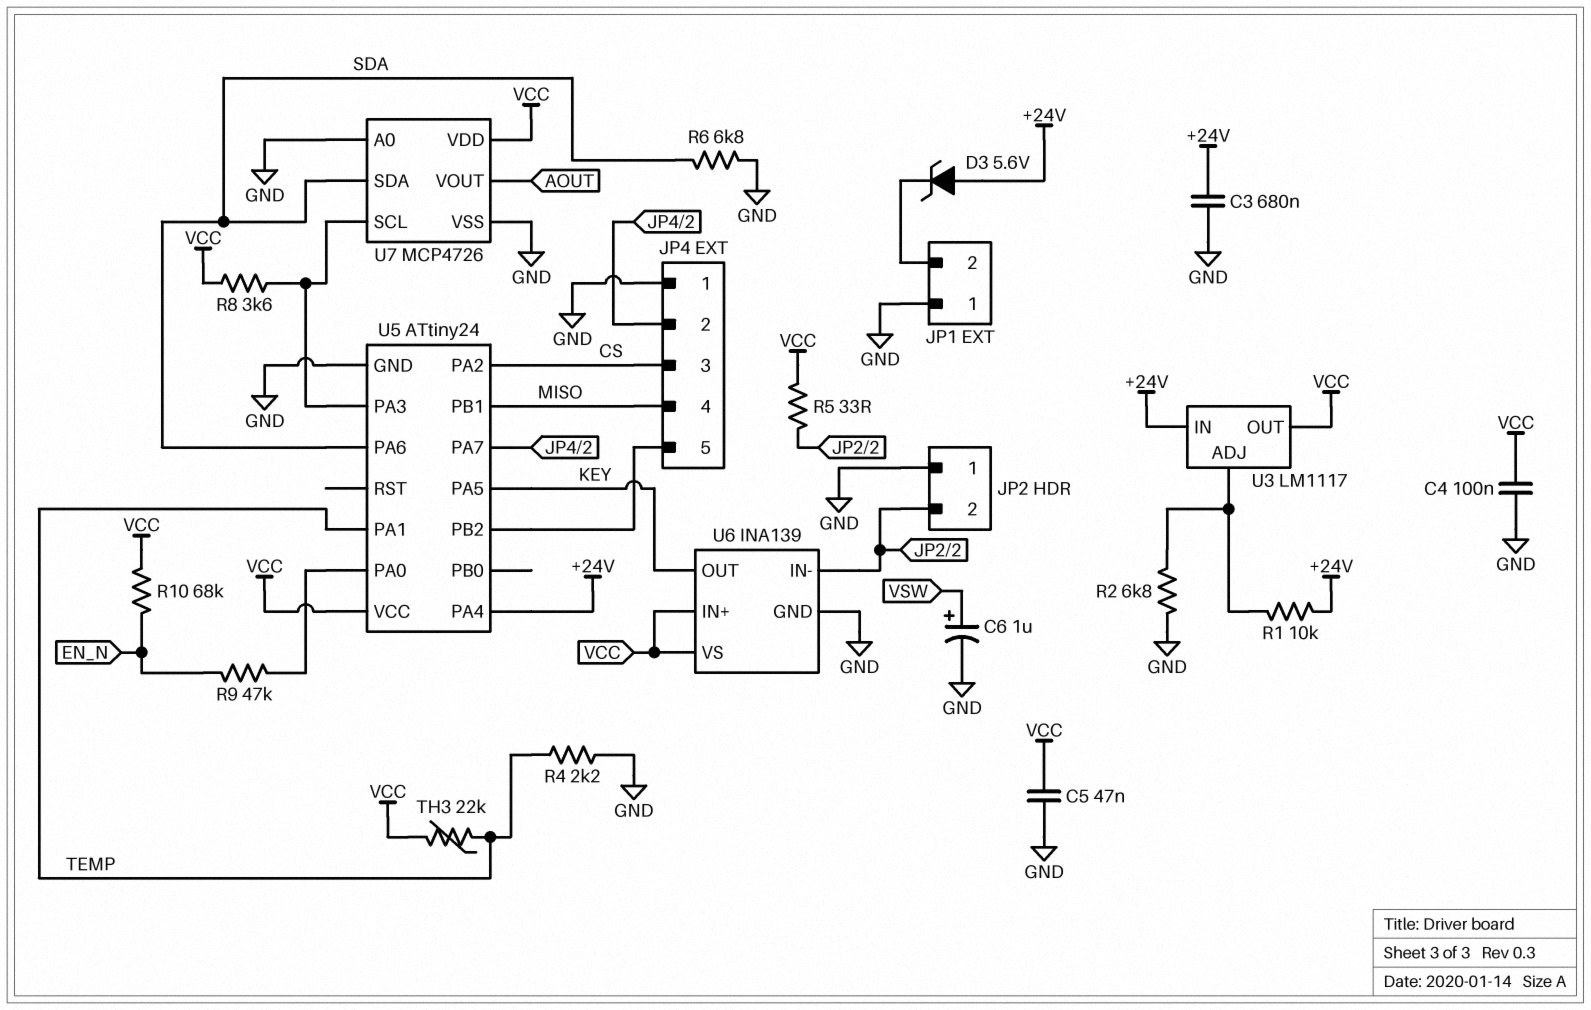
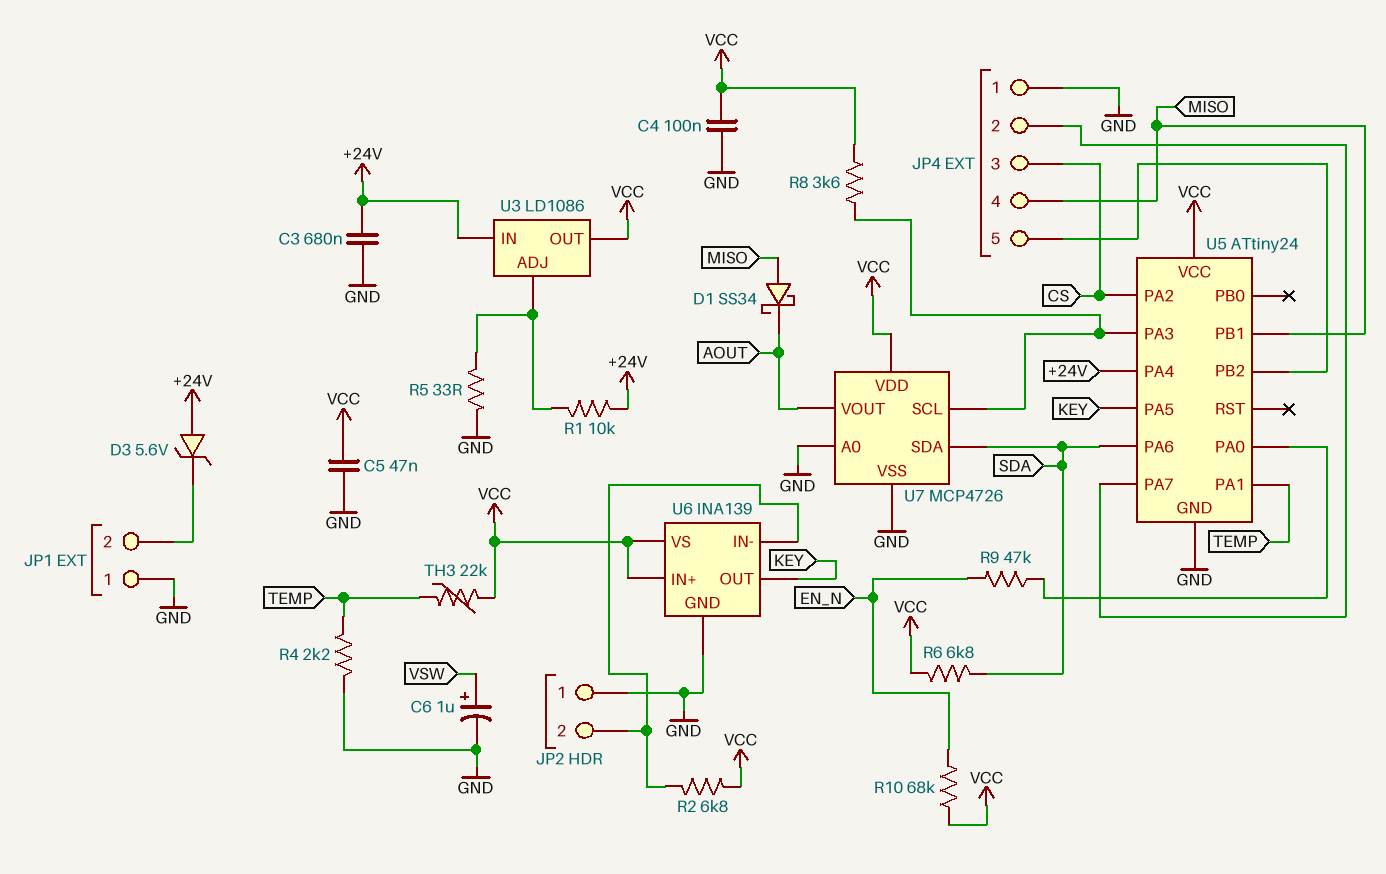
D1: none -> schottky SS34 (A MISO, K AOUT)
R2: 6.8k (GND, U3/ADJ) -> 6.8k (JP2/2, VCC)
R5: 33 (JP2/2, VCC) -> 33 (GND, U3/ADJ)
R6: 6.8k (GND, SDA) -> 6.8k (SDA, VCC)
U3: LM1117 -> LD1086

